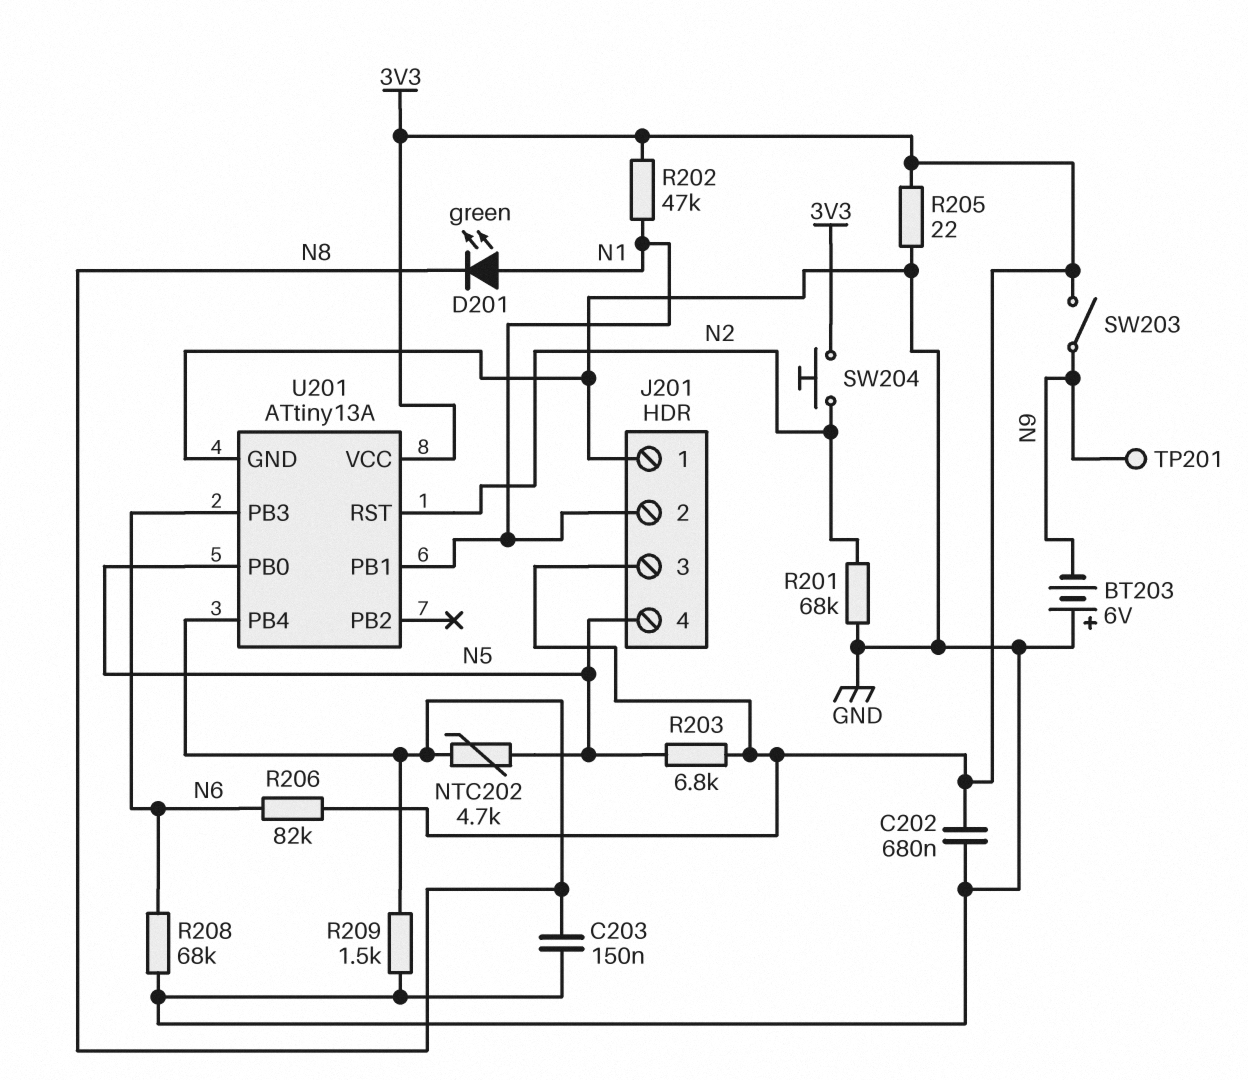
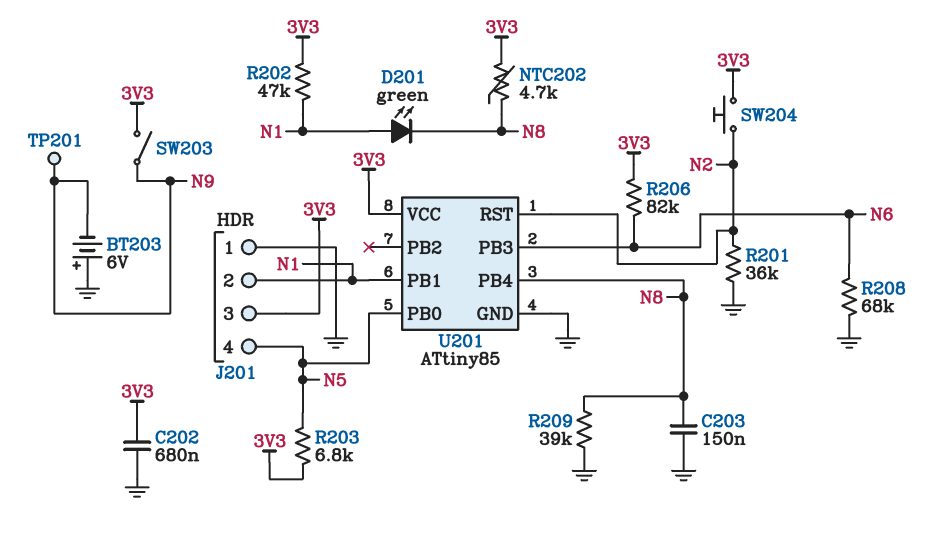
NTC202: 4.7k (N5, N8) -> 4.7k (3V3, N8)
R201: 68k (GND, N2) -> 36k (GND, N2)
R205: 22 (3V3, GND) -> none
R209: 1.5k (GND, N8) -> 39k (GND, N8)
U201: ATtiny13A -> ATtiny85

